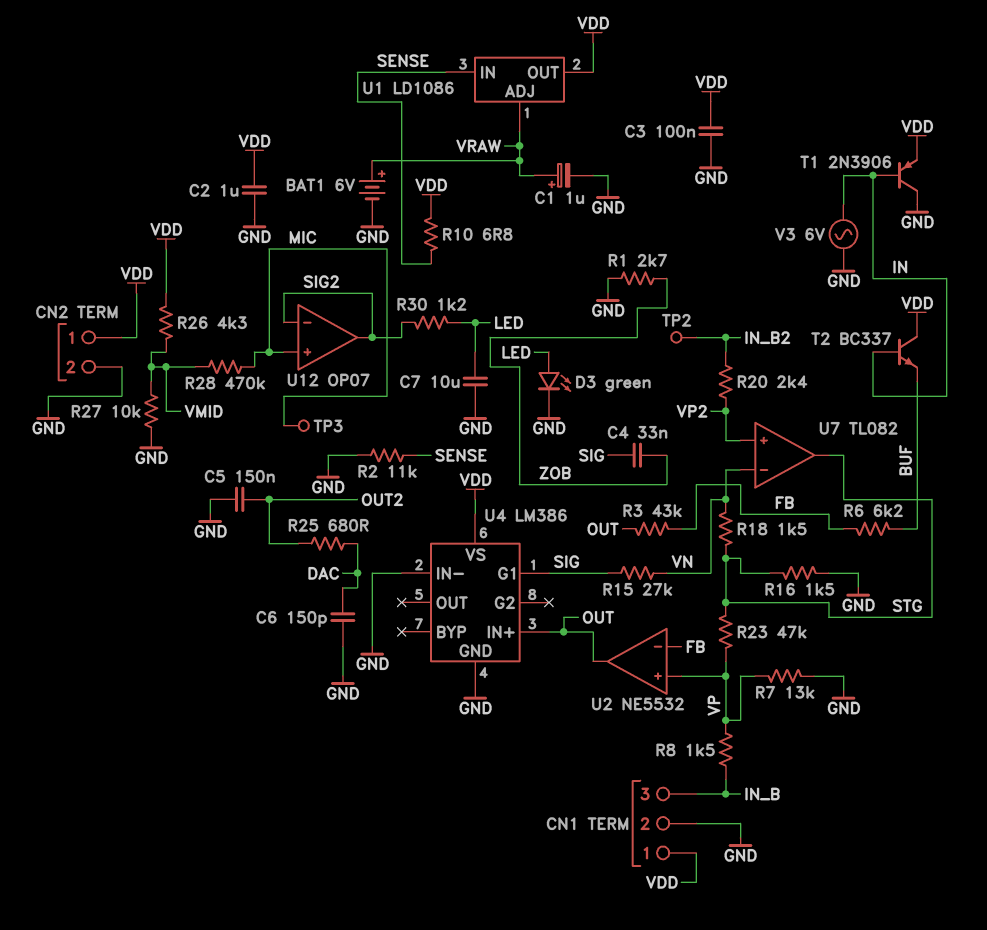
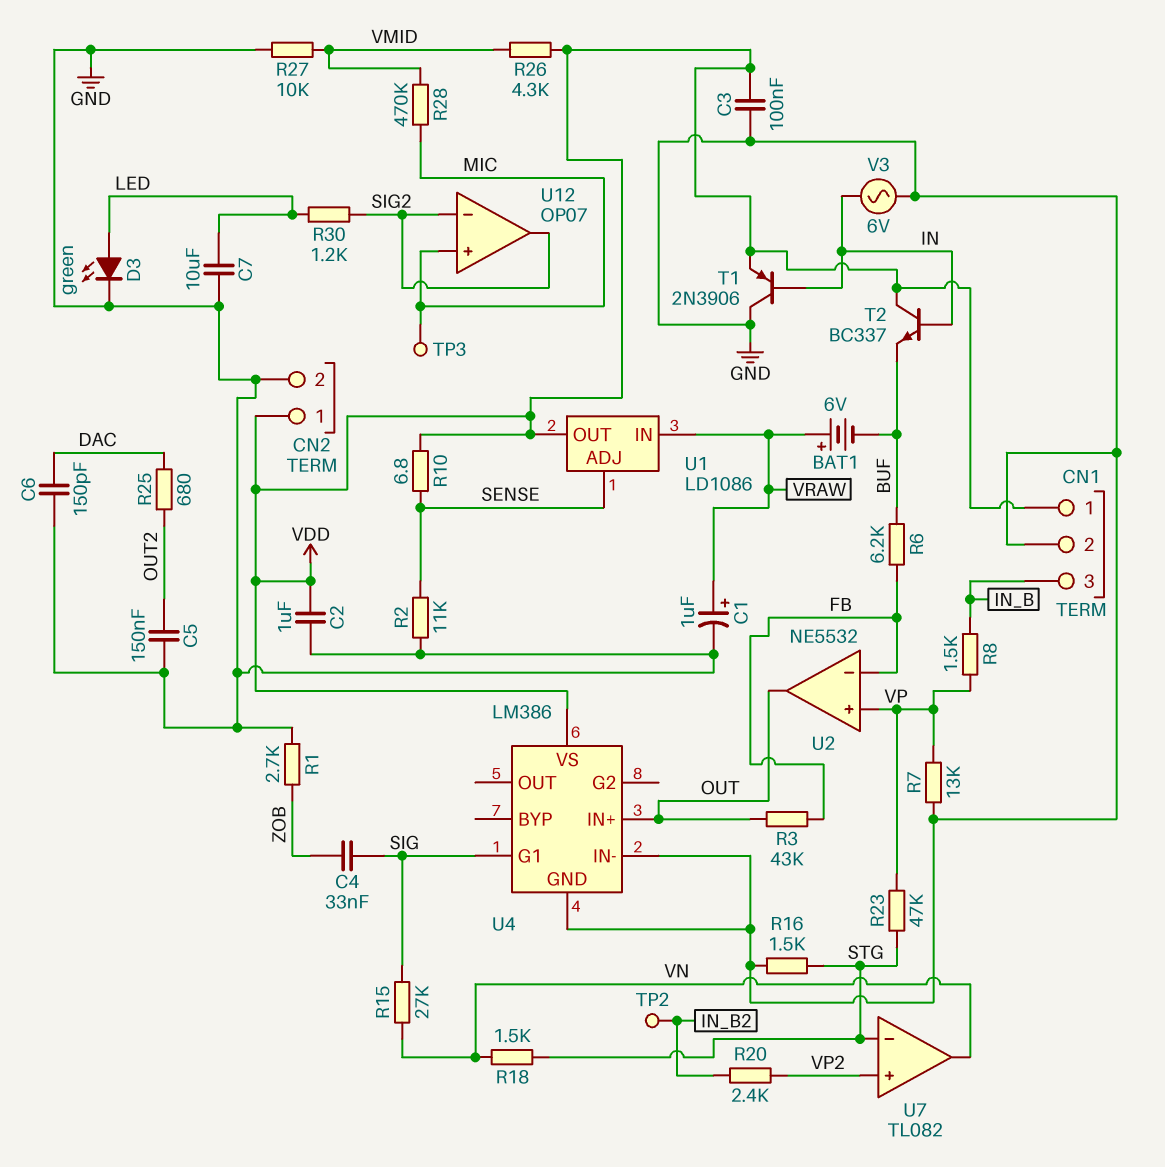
BAT1: 6V (plus VRAW, minus GND) -> 6V (plus VRAW, minus BUF)
U1 pin ADJ: VRAW -> SENSE
U1 pin IN: SENSE -> VRAW
U7 pin in-: VN -> STG
U7 pin out: STG -> VN

